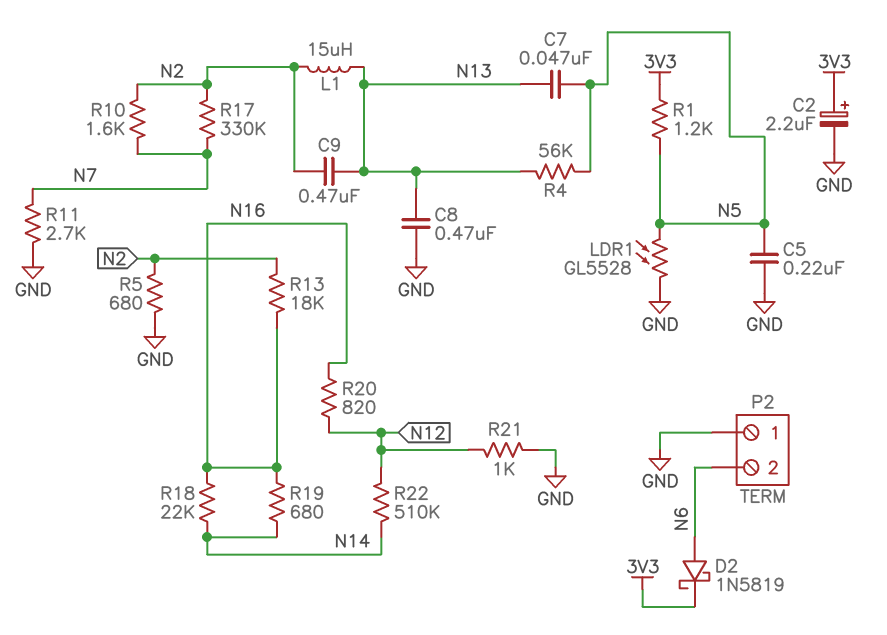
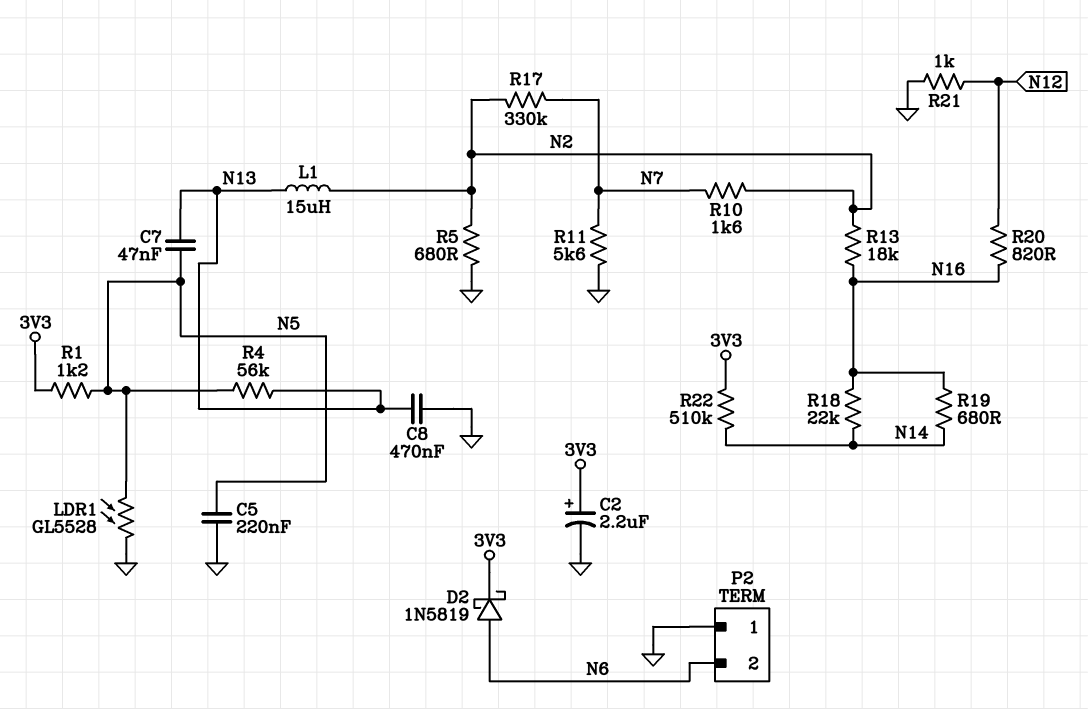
C9: 470nF (N2, N13) -> none
R11: 2.7k (GND, N7) -> 5.6k (GND, N7)
R22: 510k (N12, N14) -> 510k (3V3, N14)

